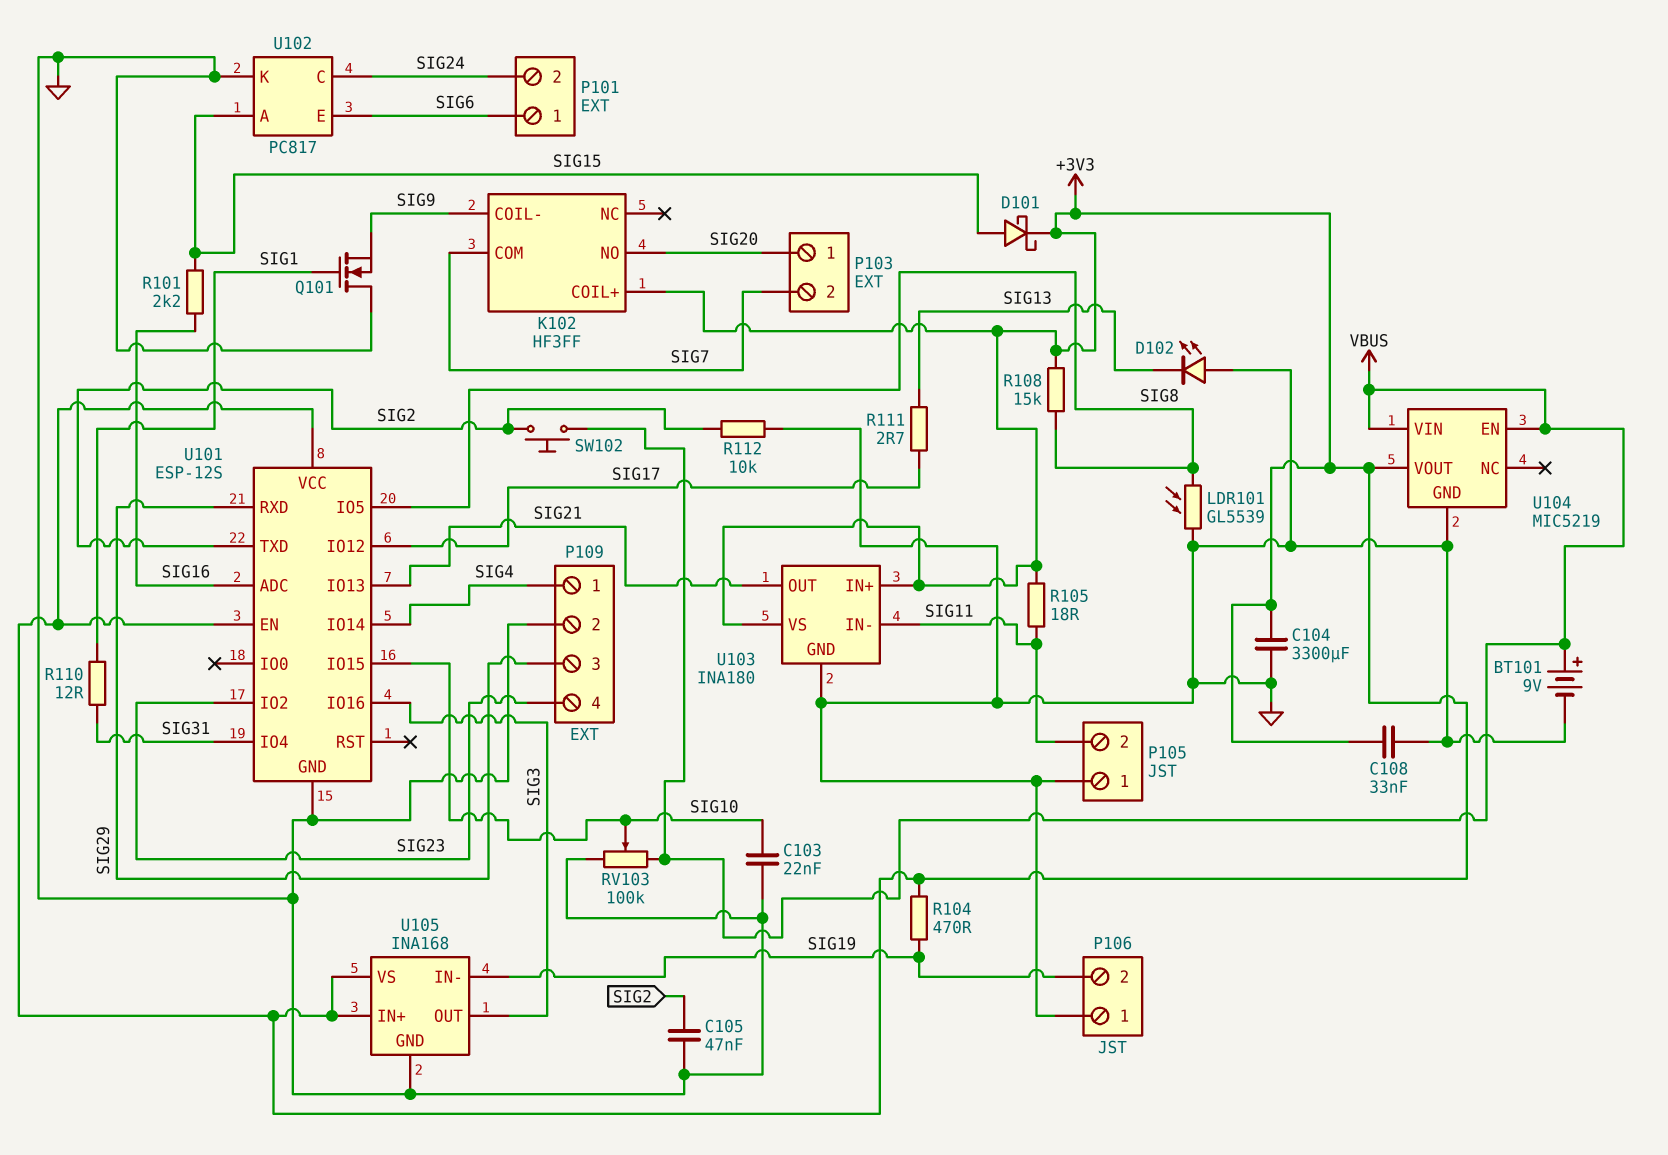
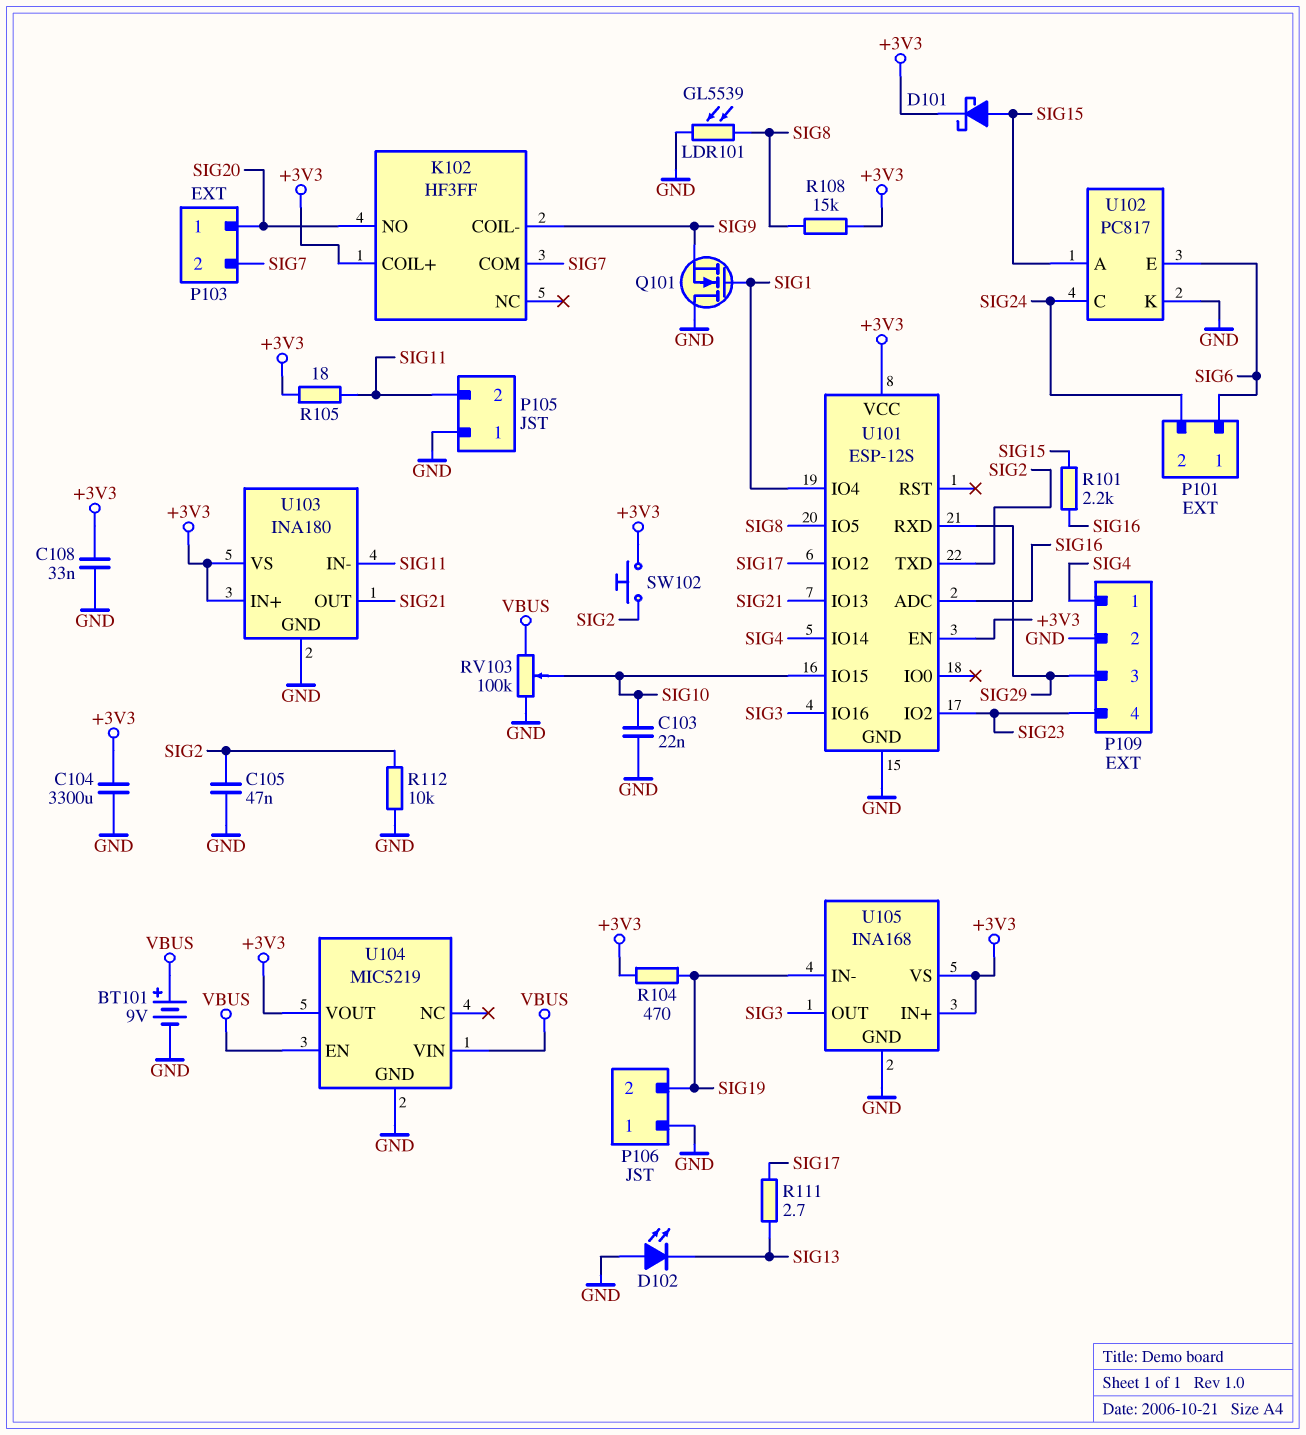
R110: 12 (SIG1, SIG31) -> none
SW102: button (SIG2, VBUS) -> button (+3V3, SIG2)
U101 pin IO4: SIG31 -> SIG1

